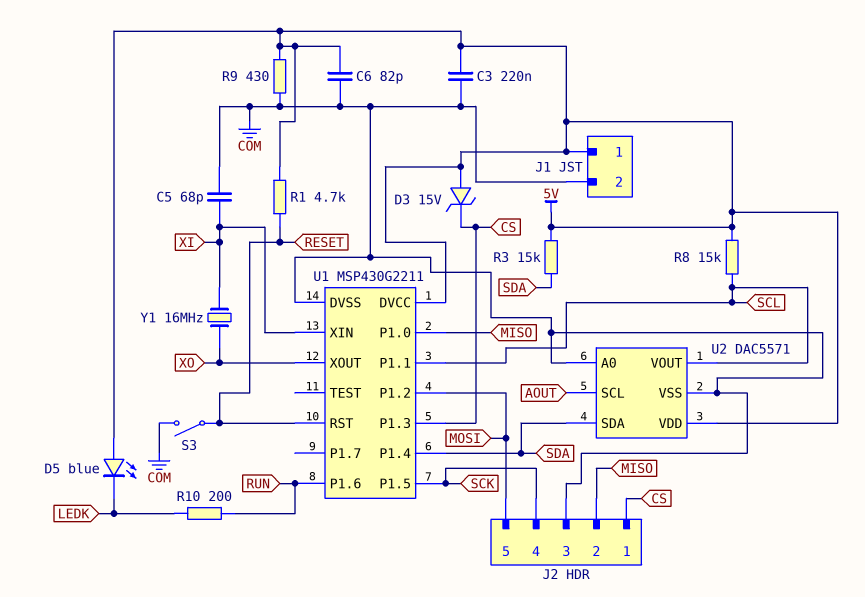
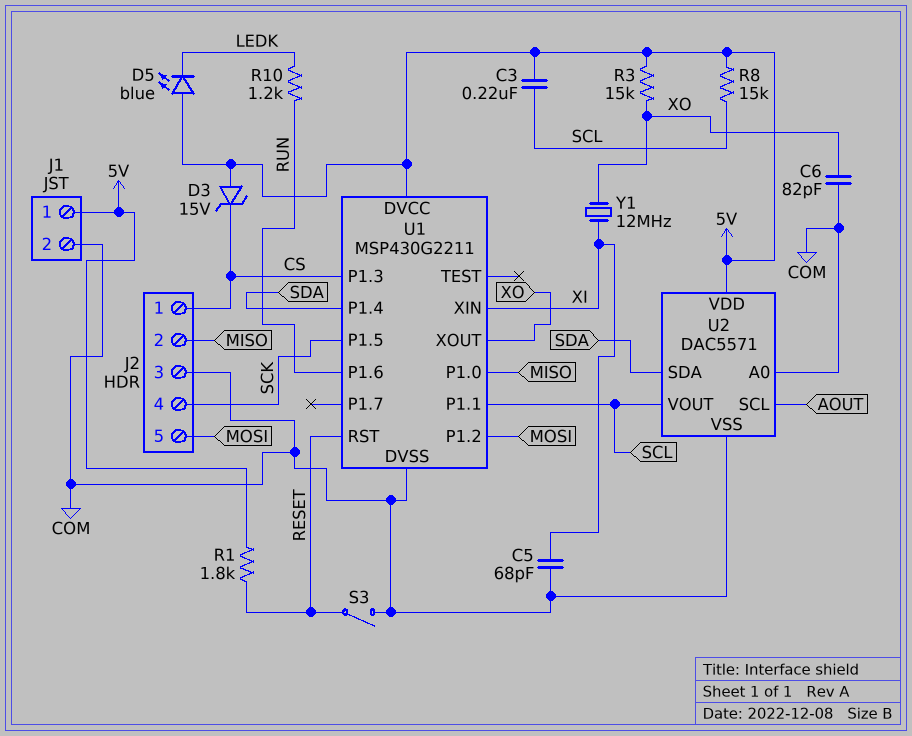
C3: 220nF (5V, COM) -> 220nF (5V, SCL)
C6: 82pF (5V, COM) -> 82pF (COM, XO)
R1: 4.7k (5V, RESET) -> 1.8k (5V, RESET)
R3: 15k (5V, SDA) -> 15k (5V, XO)
R9: 430 (5V, COM) -> none
R10: 200 (LEDK, RUN) -> 1.2k (LEDK, RUN)
Y1: 16MHz (XI, XO) -> 12MHz (XI, XO)

